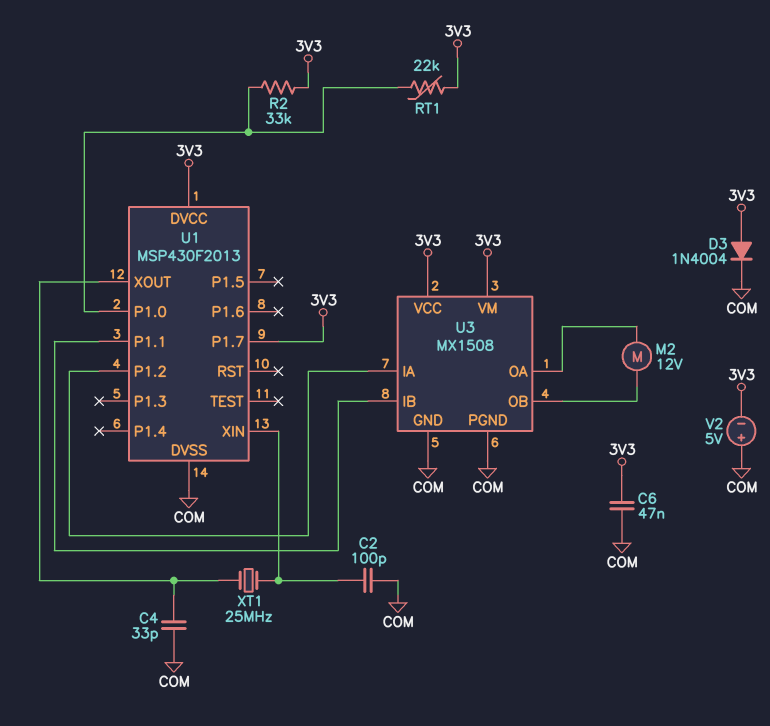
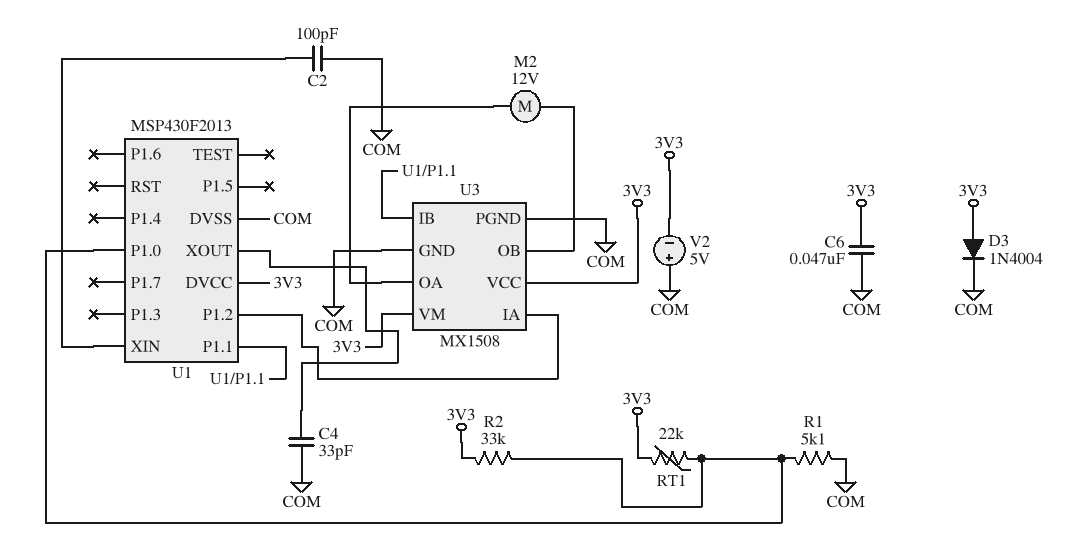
R1: none -> 5.1k (COM, U1/P1.0)
U1 pin P1.7: 3V3 -> none
XT1: 25MHz (U1/XIN, U1/XOUT) -> none

